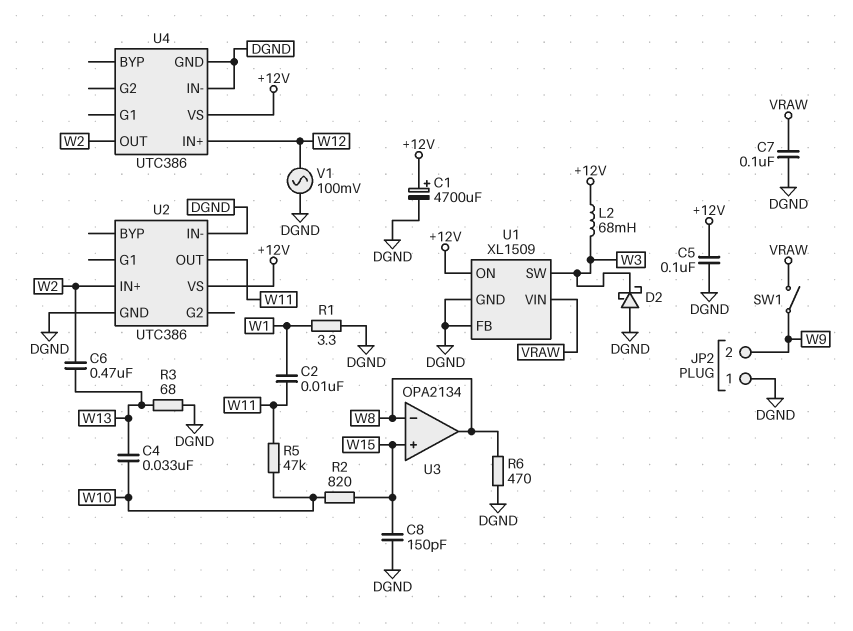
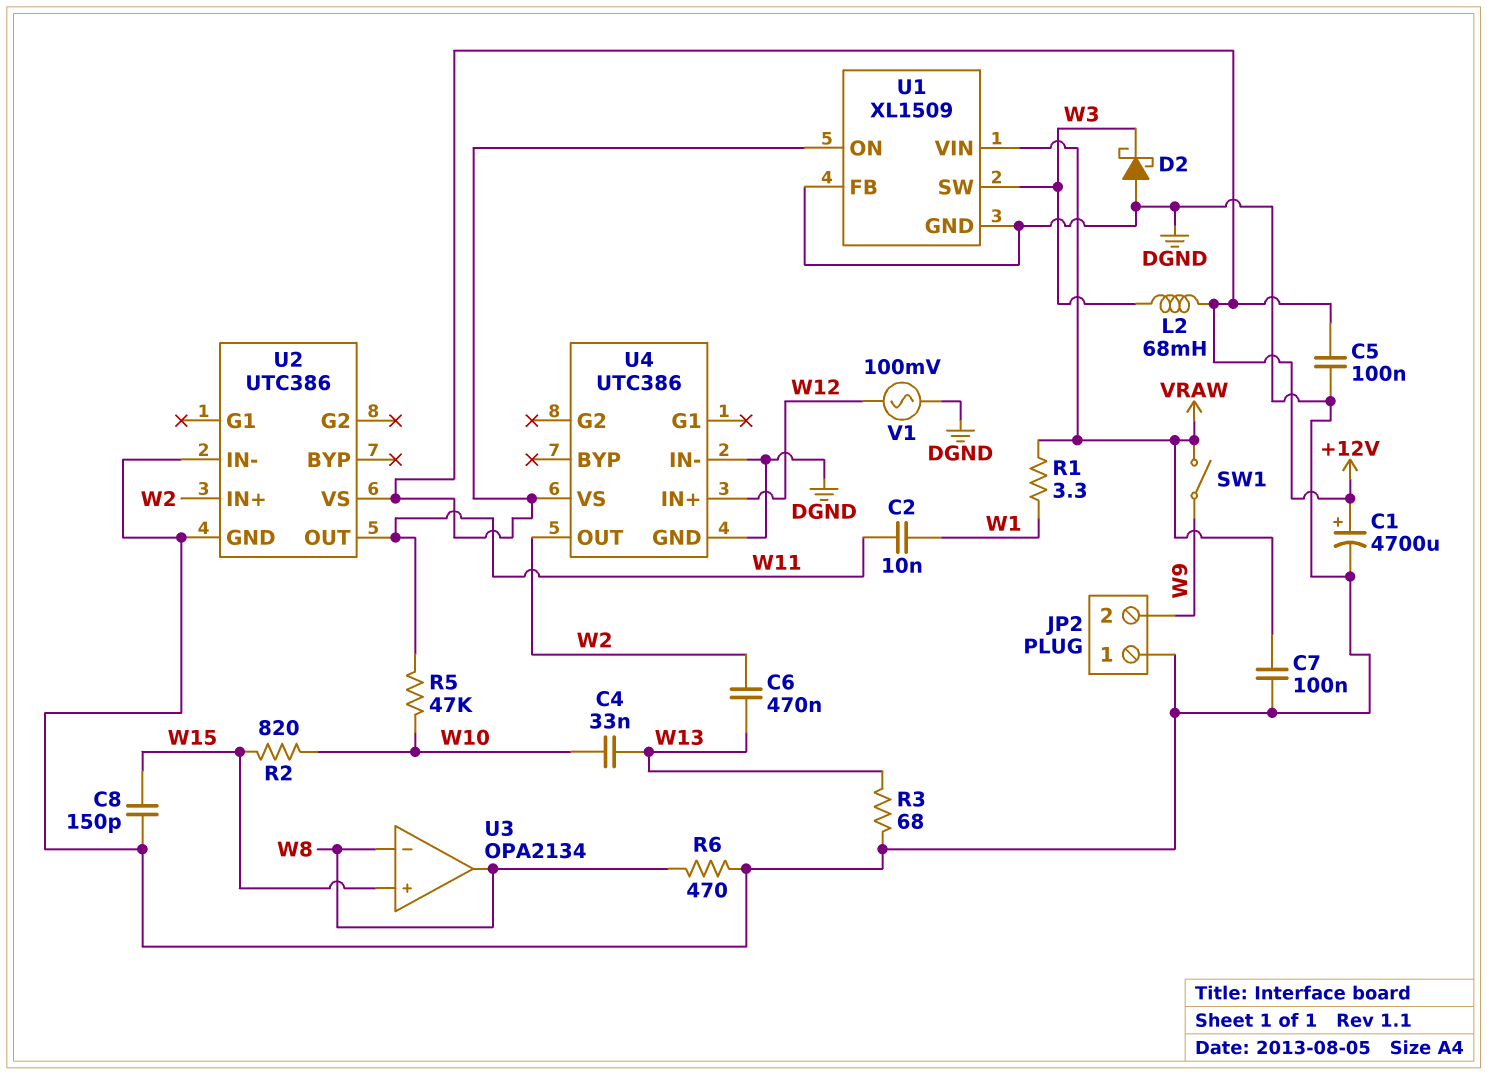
R1: 3.3 (DGND, W1) -> 3.3 (VRAW, W1)

